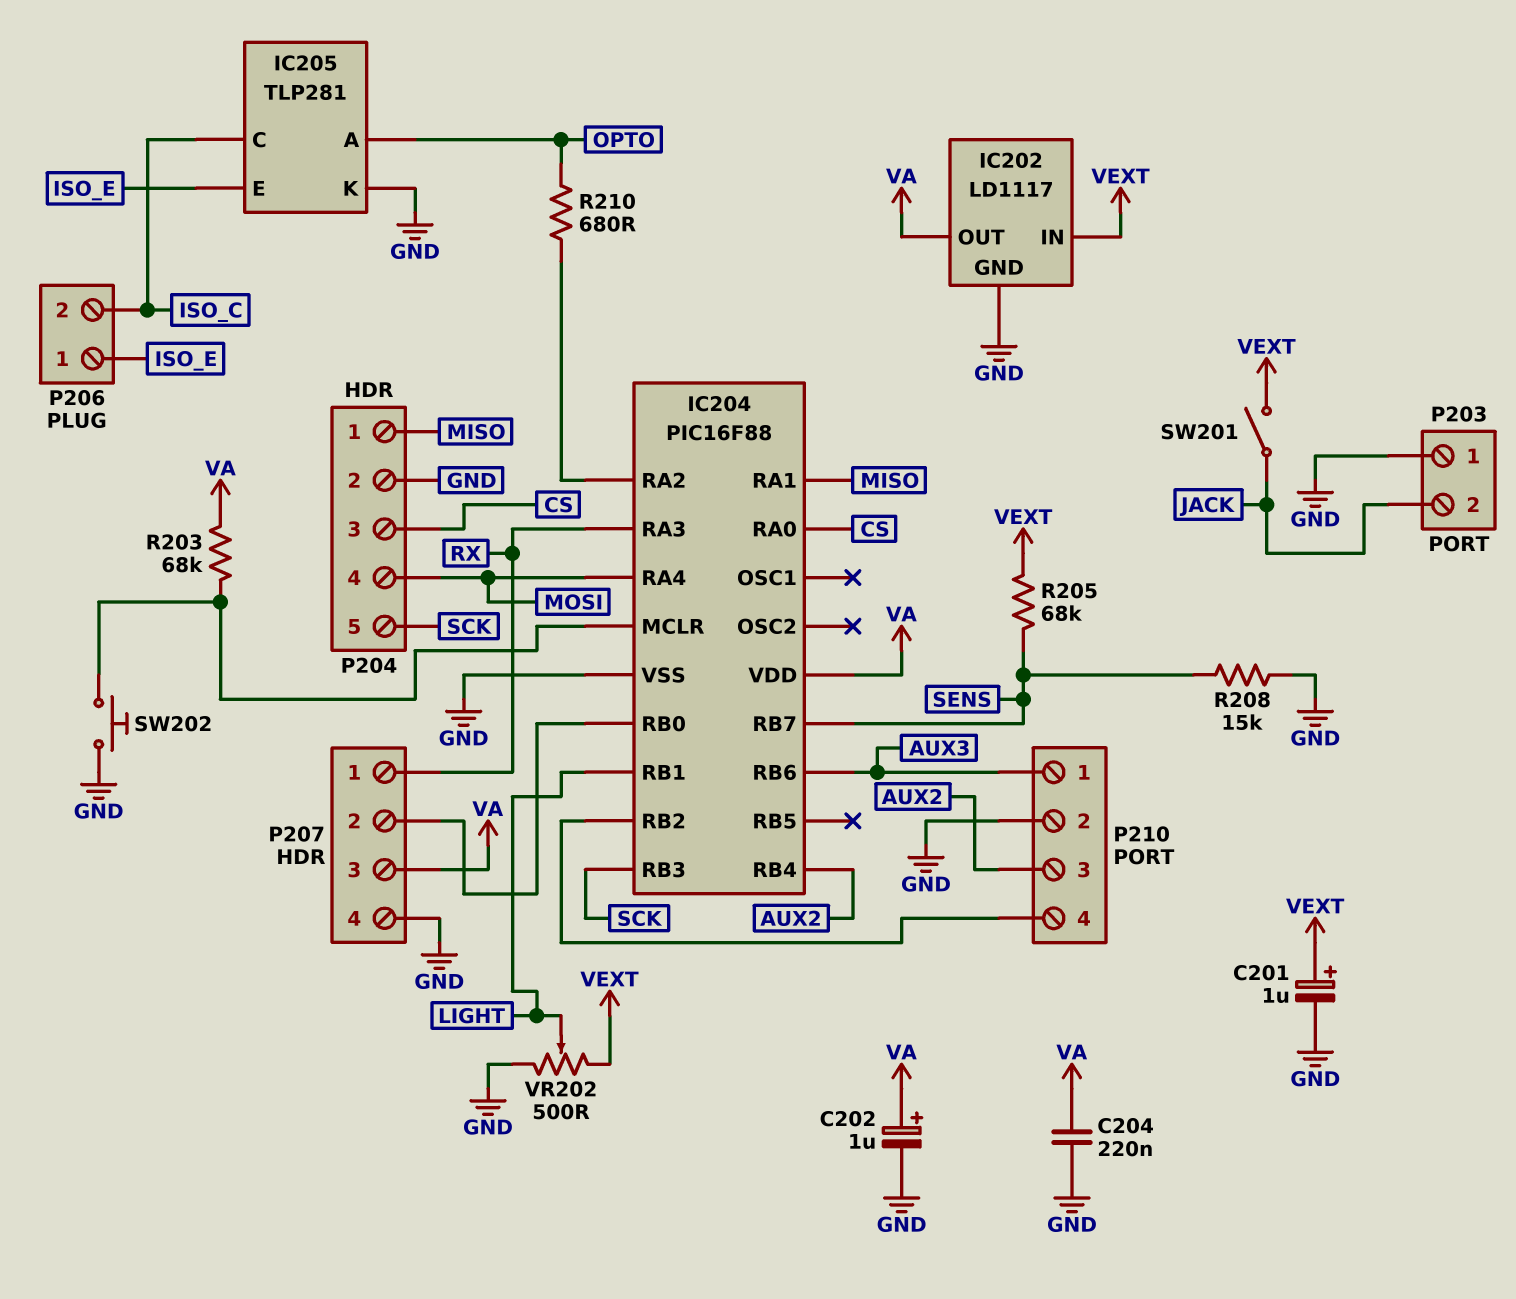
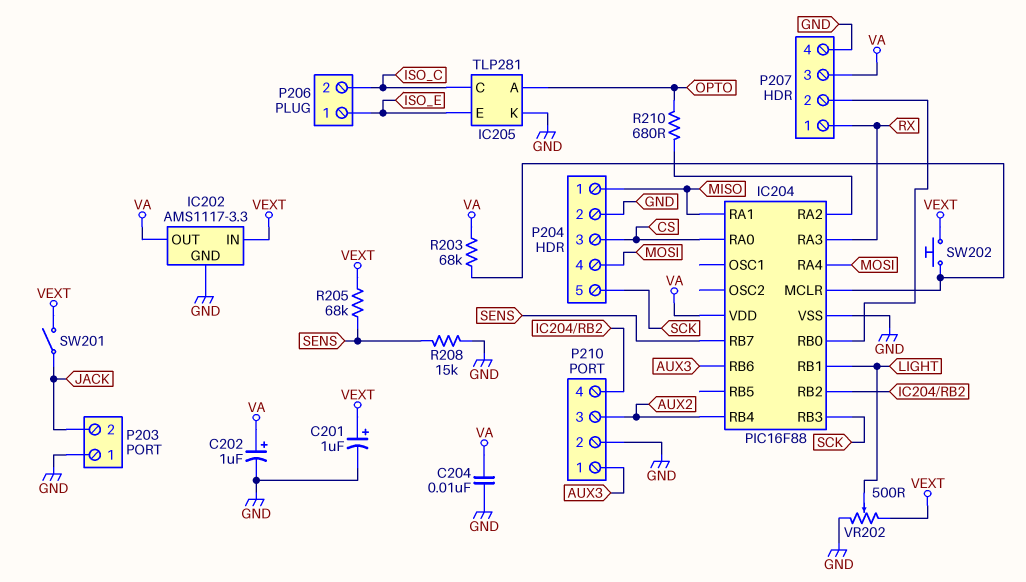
C204: 220nF (GND, VA) -> 10nF (GND, VA)
IC202: LD1117 -> AMS1117-3.3
SW202: button (GND, IC204/MCLR) -> button (IC204/MCLR, VEXT)

